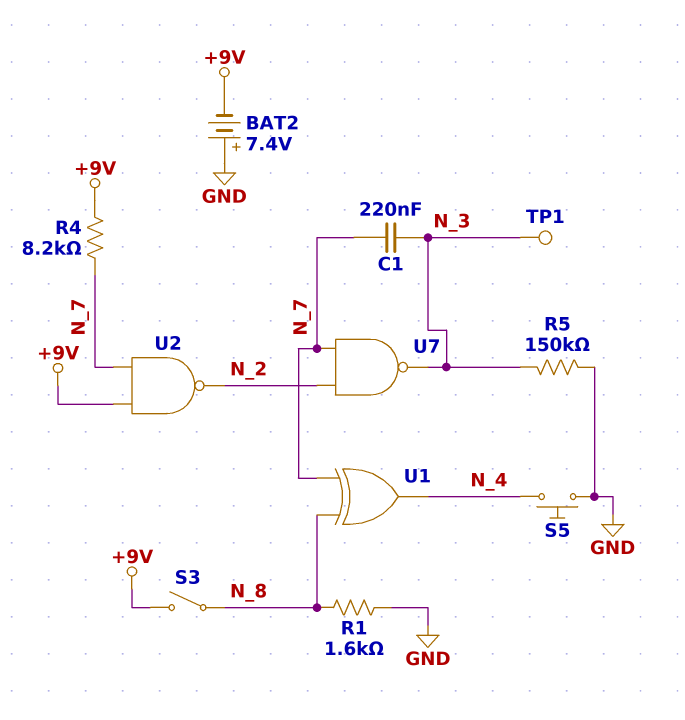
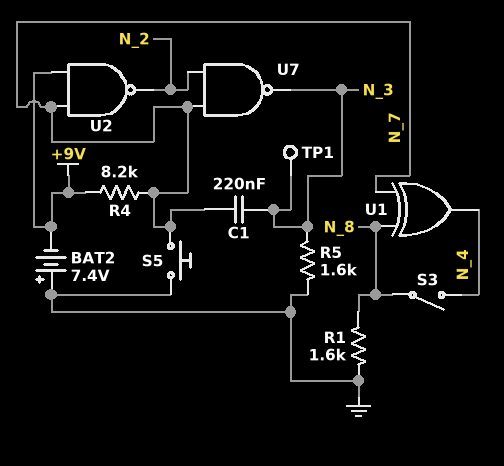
R5: 150k (GND, N_3) -> 1.6k (GND, N_3)
S3: switch (+9V, N_8) -> switch (N_4, N_8)
S5: button (GND, N_4) -> button (GND, N_7)

